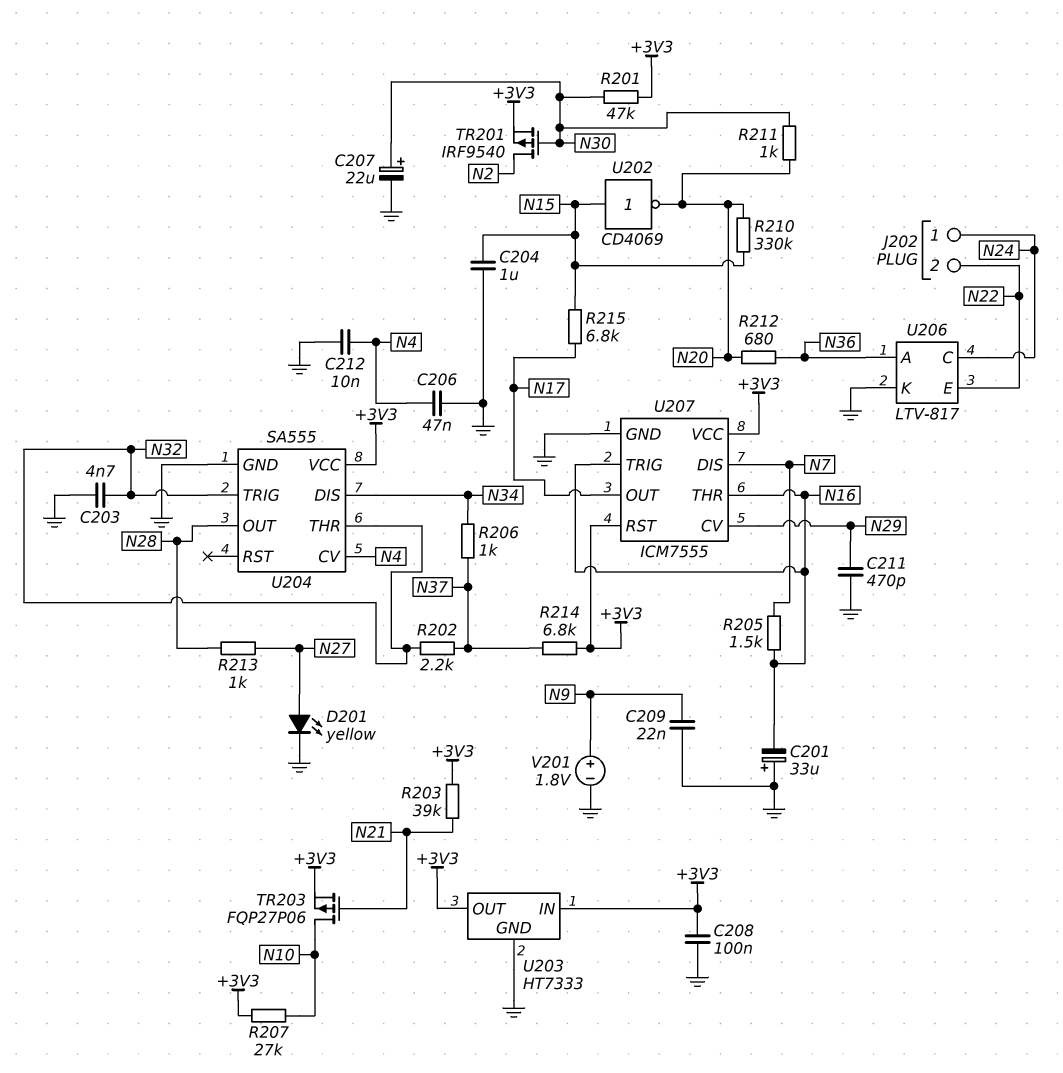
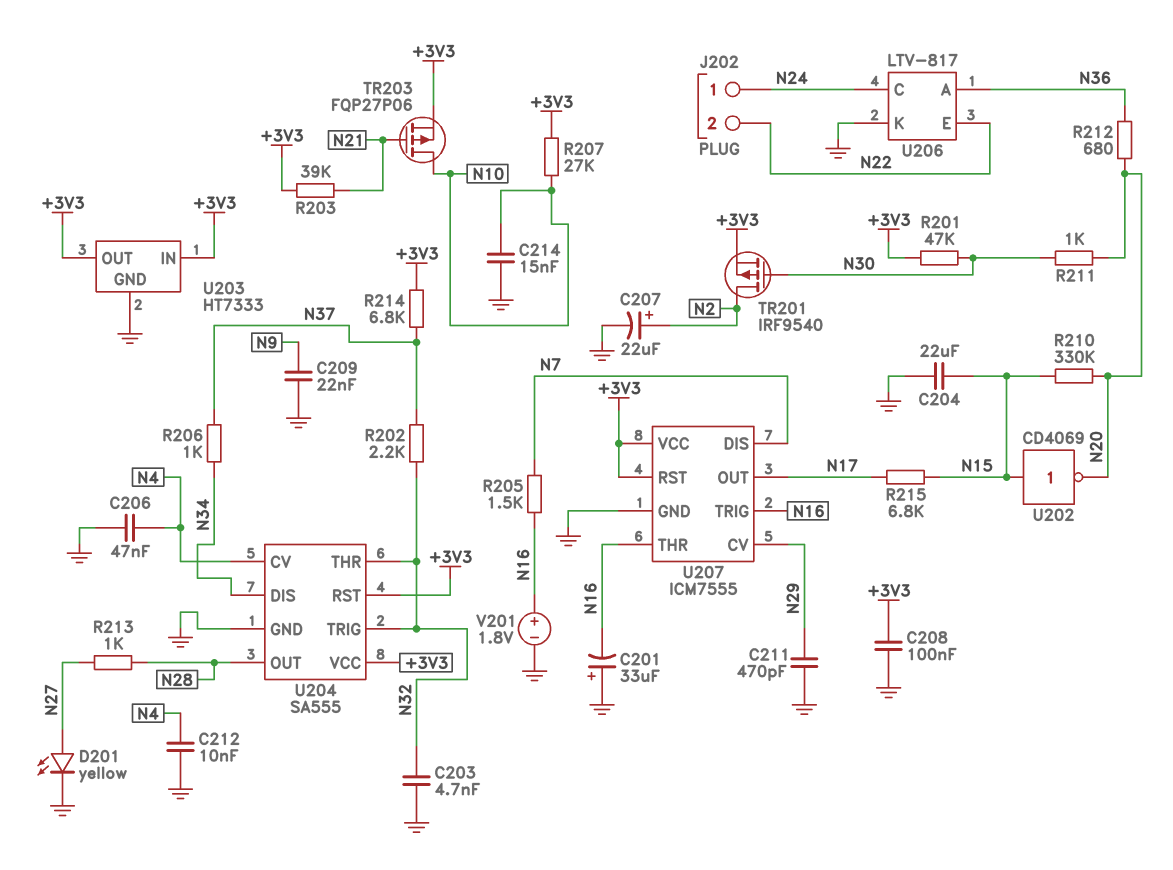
C204: 1uF (GND, N15) -> 22uF (GND, N15)
C207: 22uF (plus N30, minus GND) -> 22uF (plus N2, minus GND)
C214: none -> 15nF (GND, N10)
U204 pin RST: none -> +3V3
V201: 1.8V (plus N9, minus GND) -> 1.8V (plus N16, minus GND)

